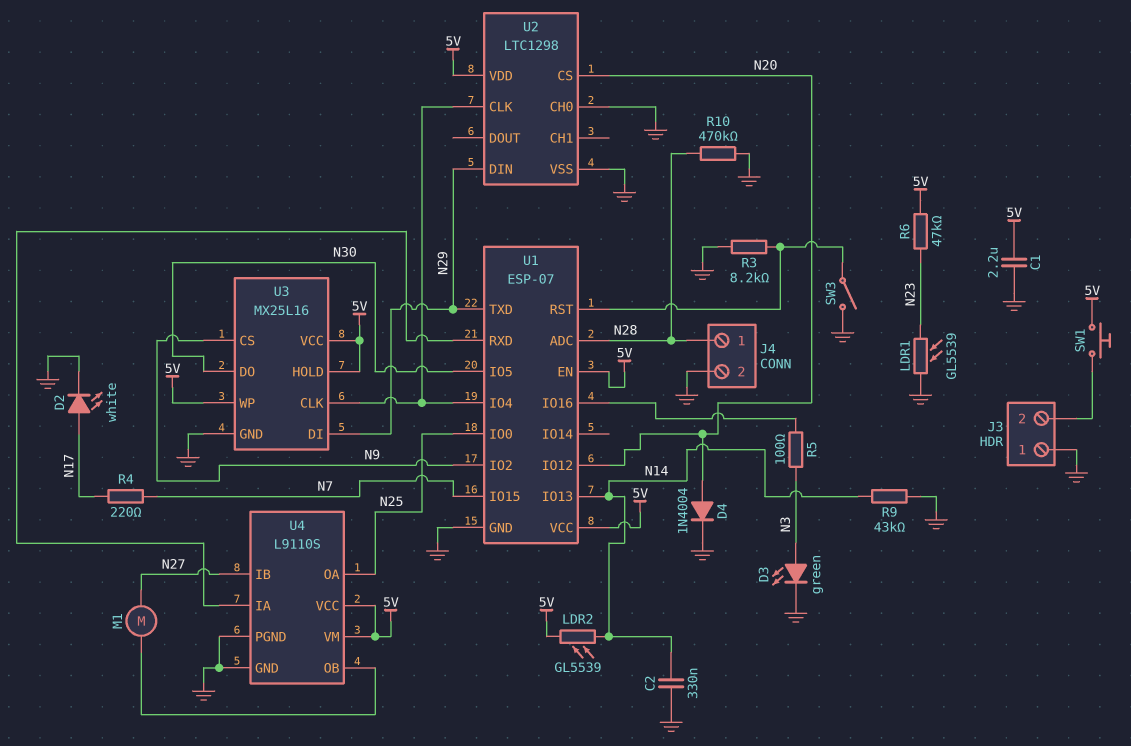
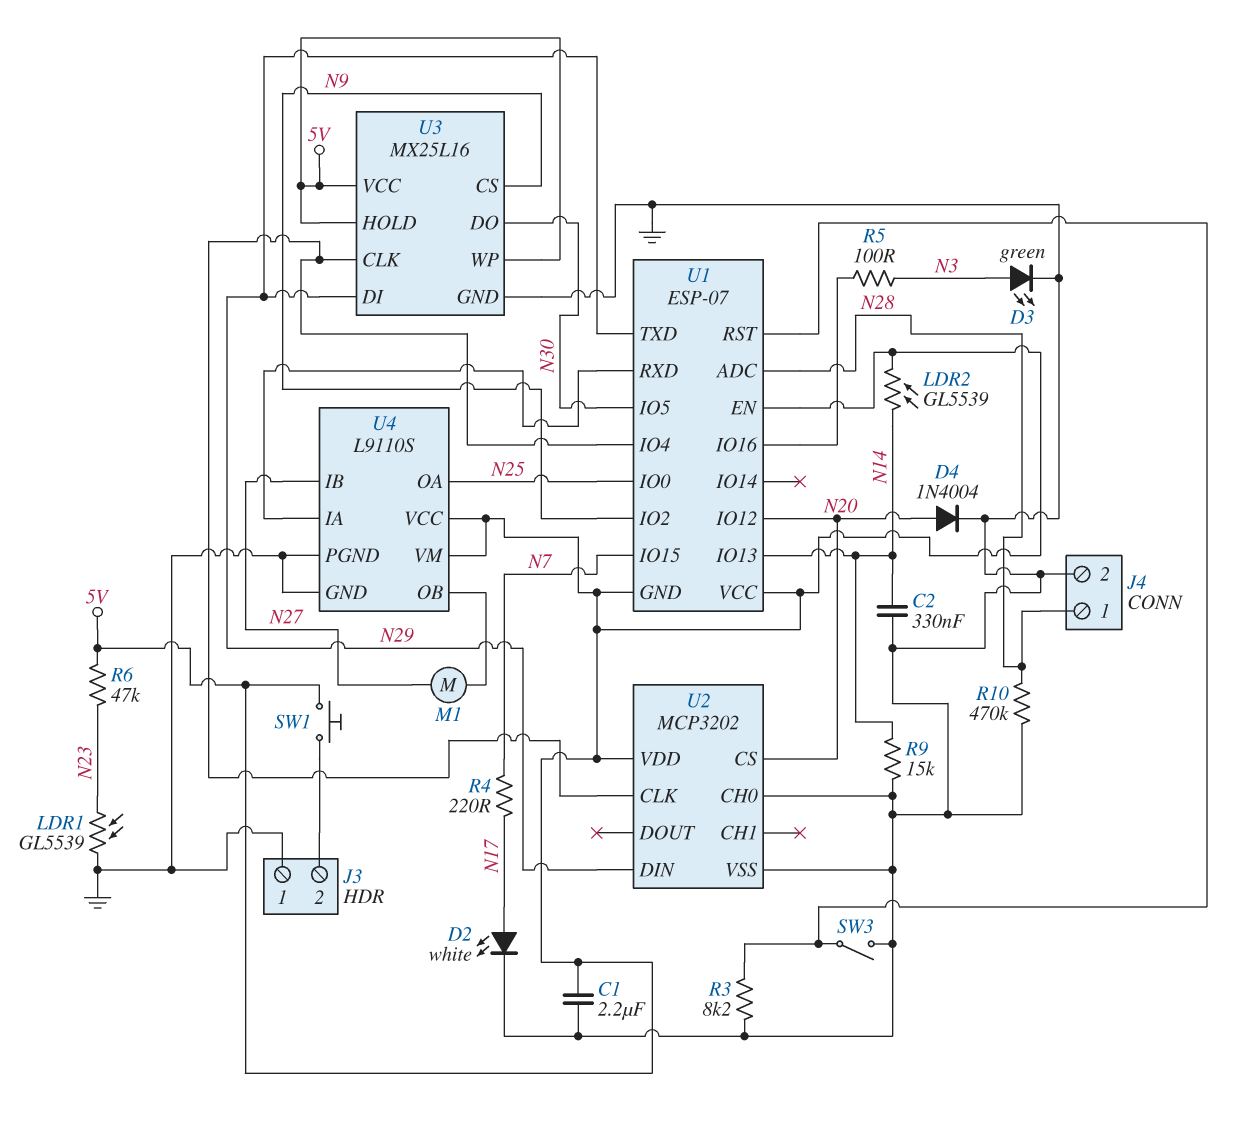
R9: 43k (GND, N14) -> 15k (GND, N14)
U1 pin GND: GND -> 5V
U2: LTC1298 -> MCP3202

